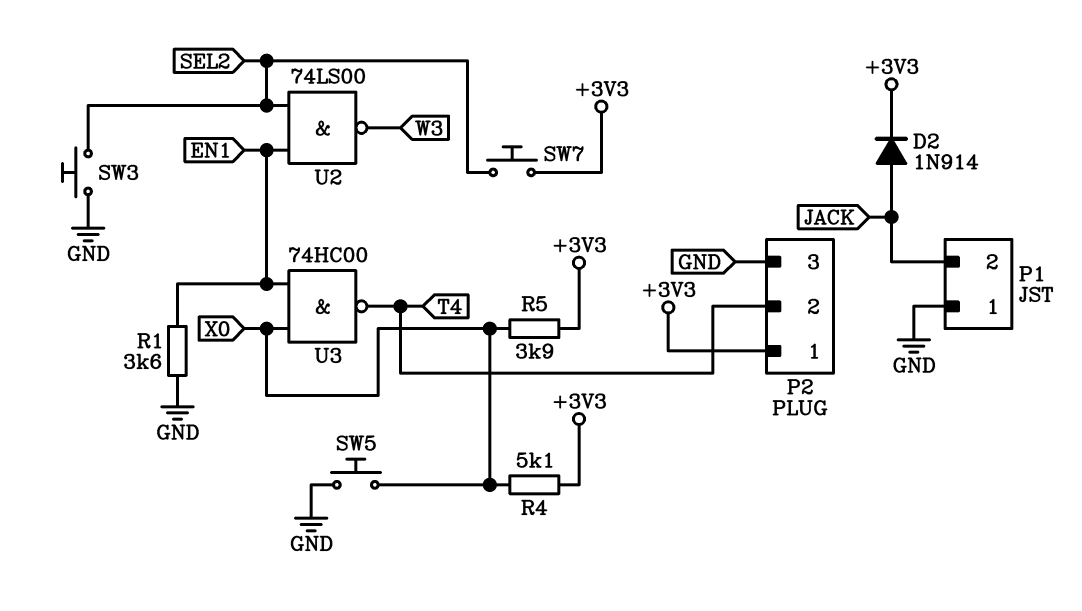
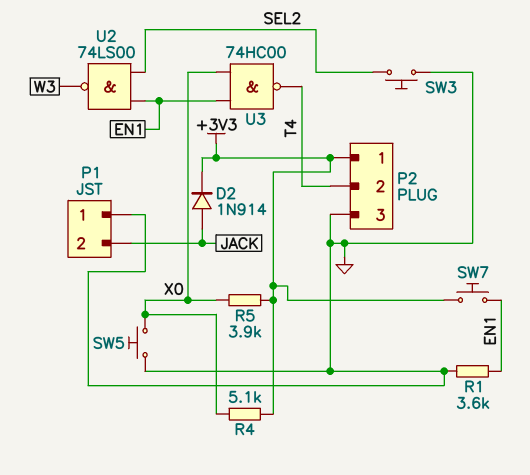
SW7: button (+3V3, SEL2) -> button (+3V3, EN1)

